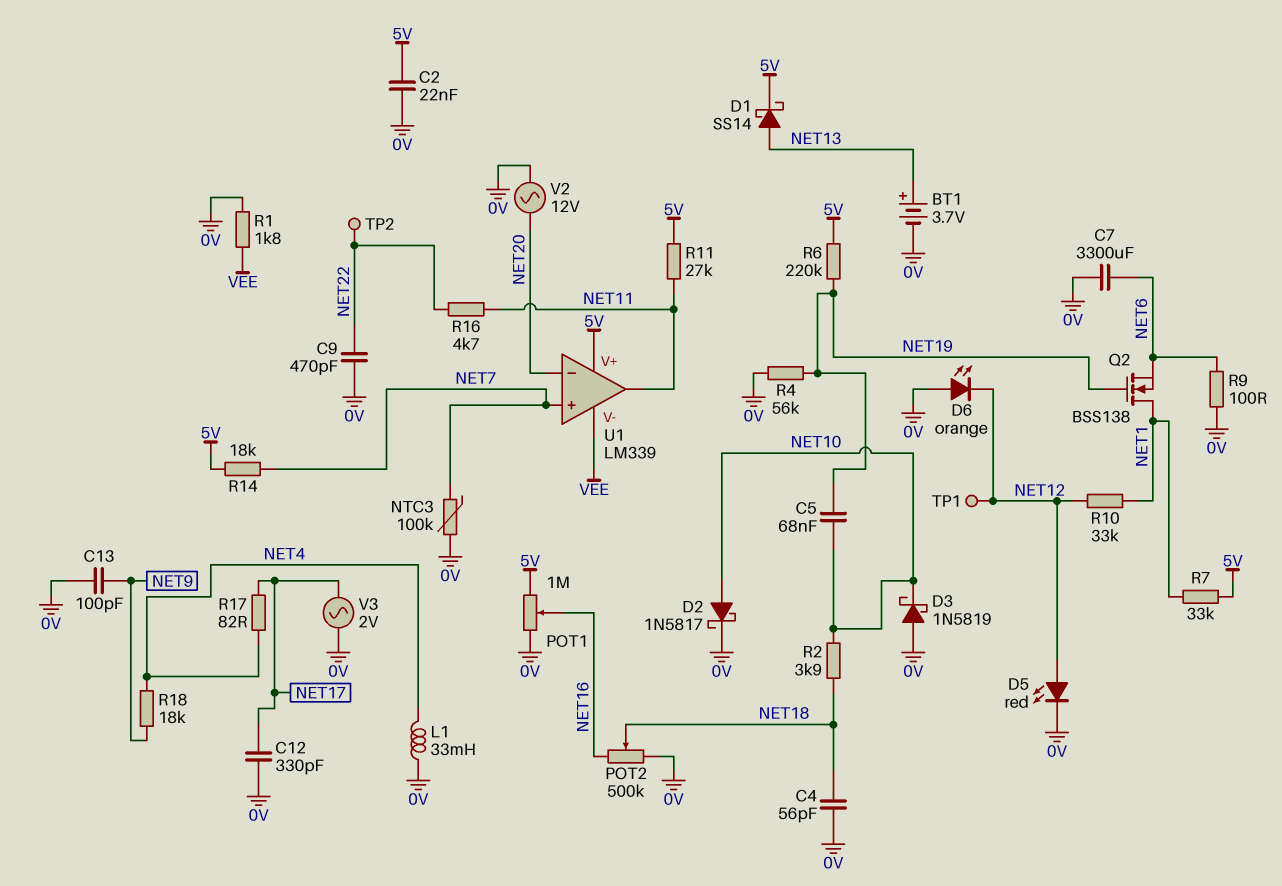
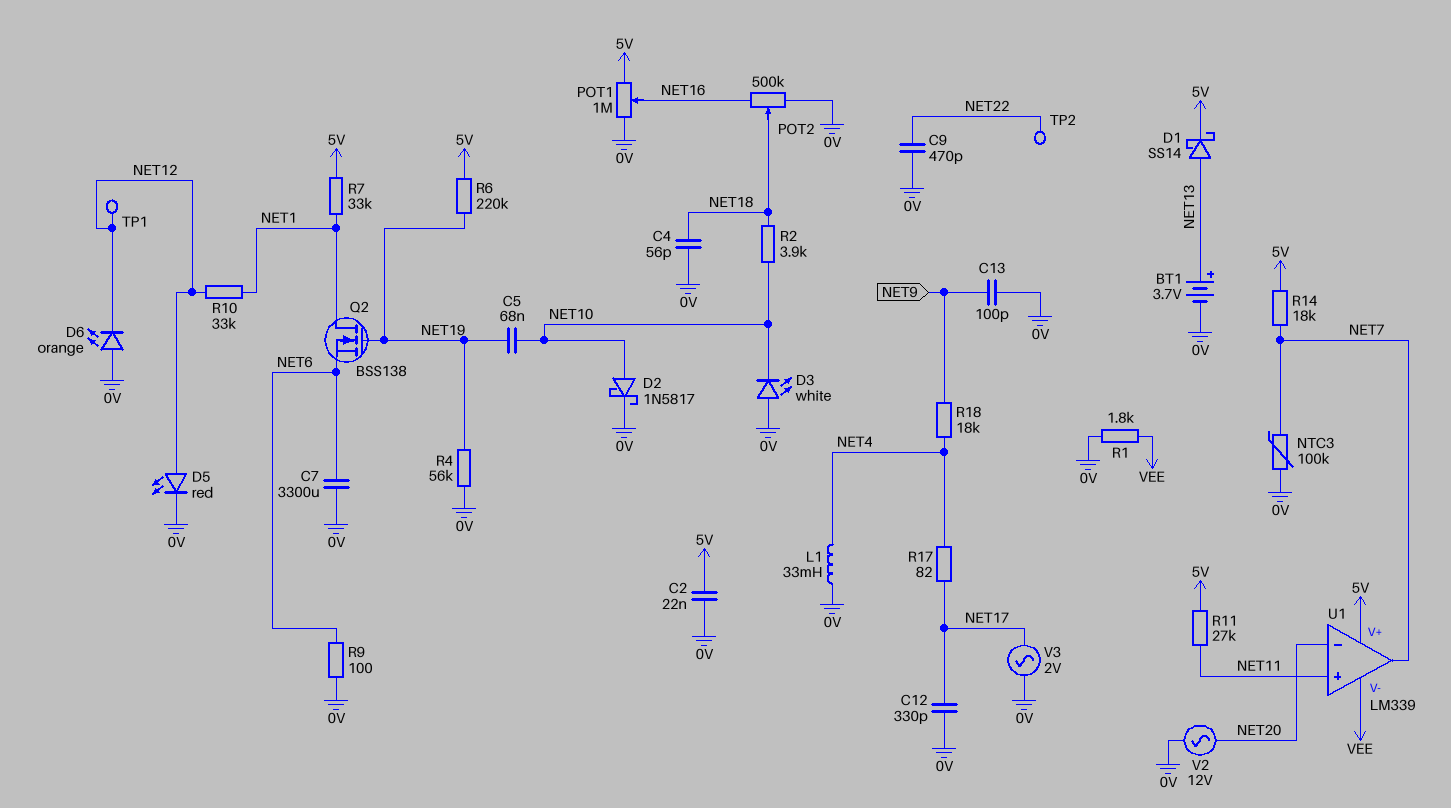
D3: schottky 1N5819 (A 0V, K NET10) -> LED white (A 0V, K NET10)
R16: 4.7k (NET11, NET22) -> none
U1 pin in+: NET7 -> NET11
U1 pin out: NET11 -> NET7

